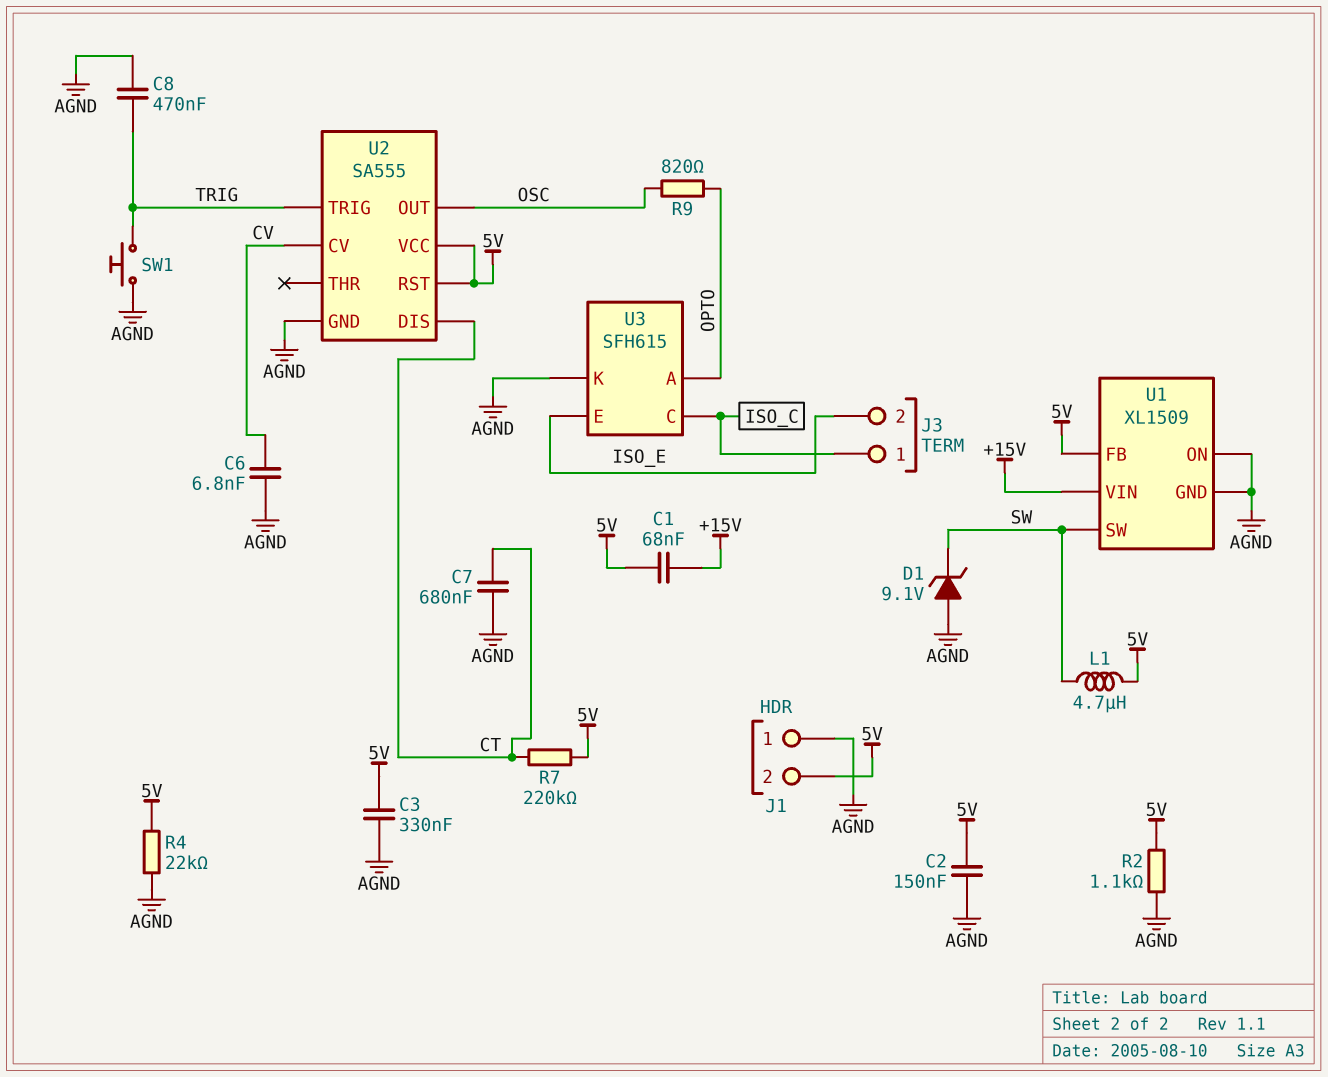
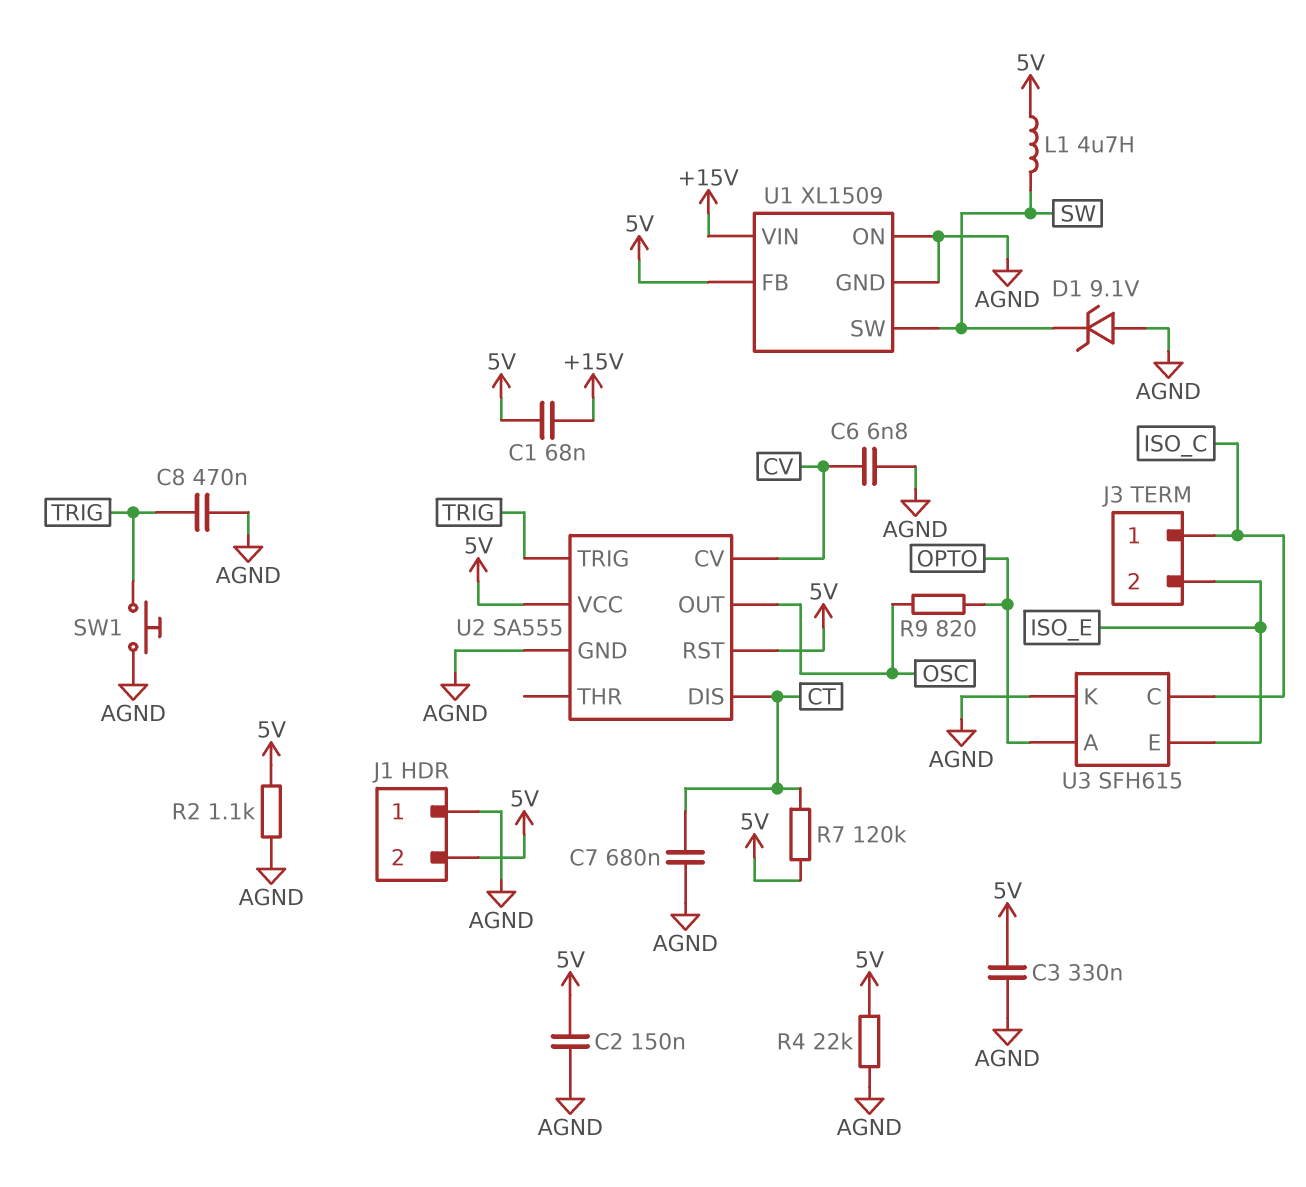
R7: 220k (5V, CT) -> 120k (5V, CT)

